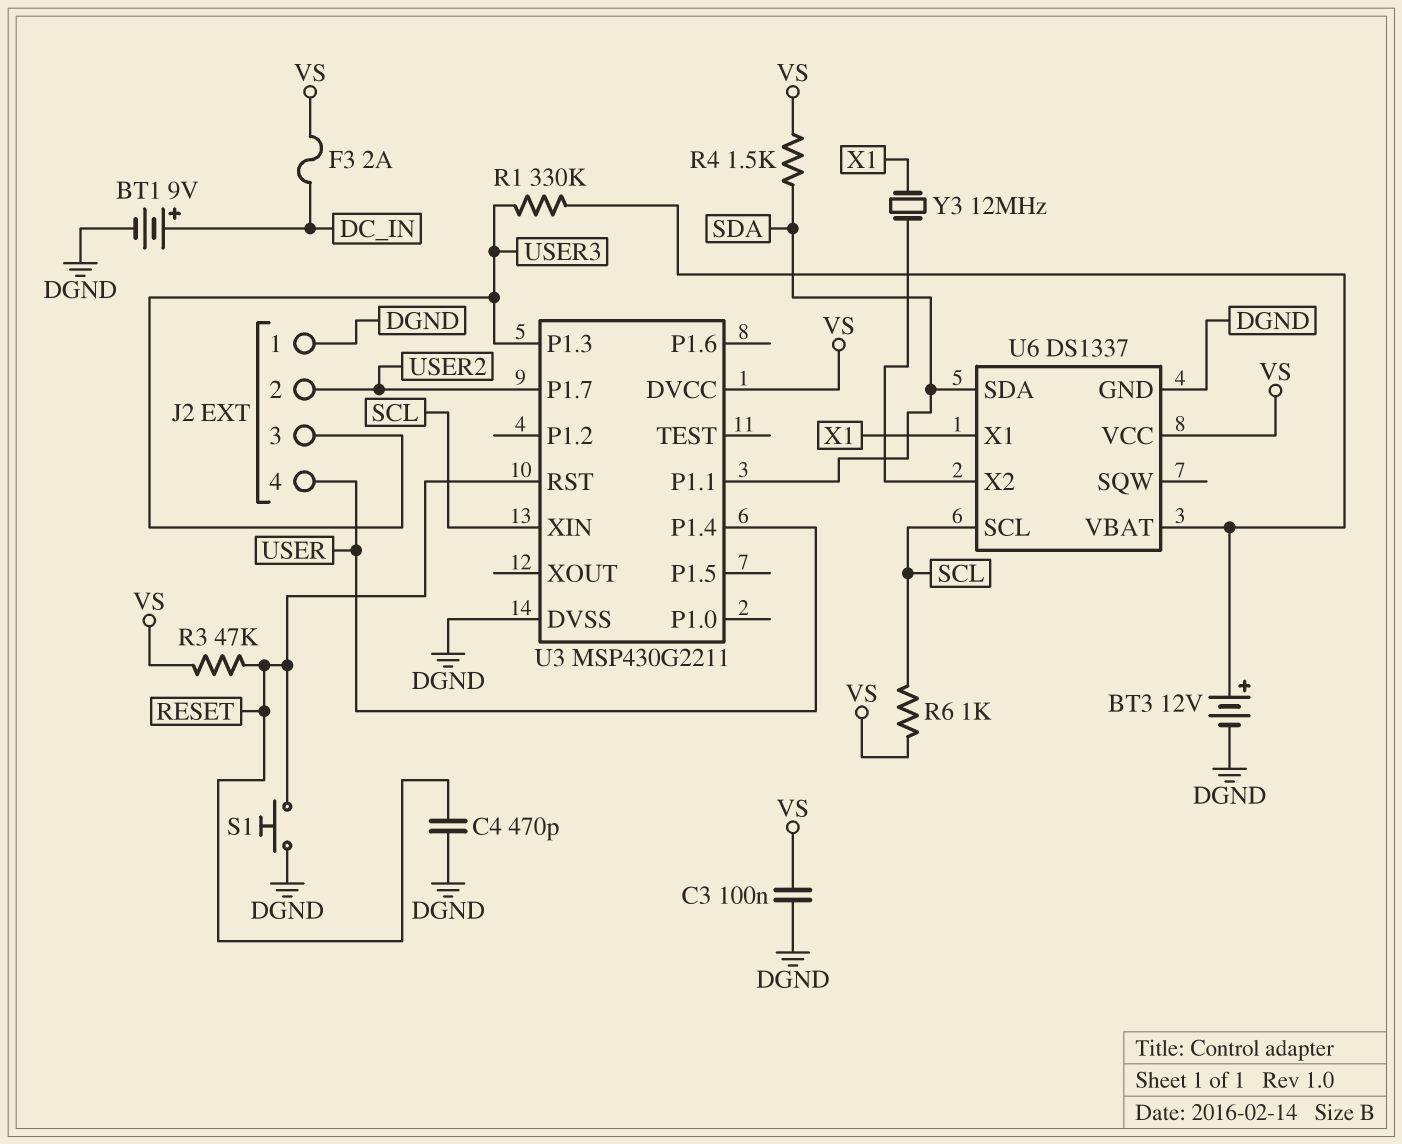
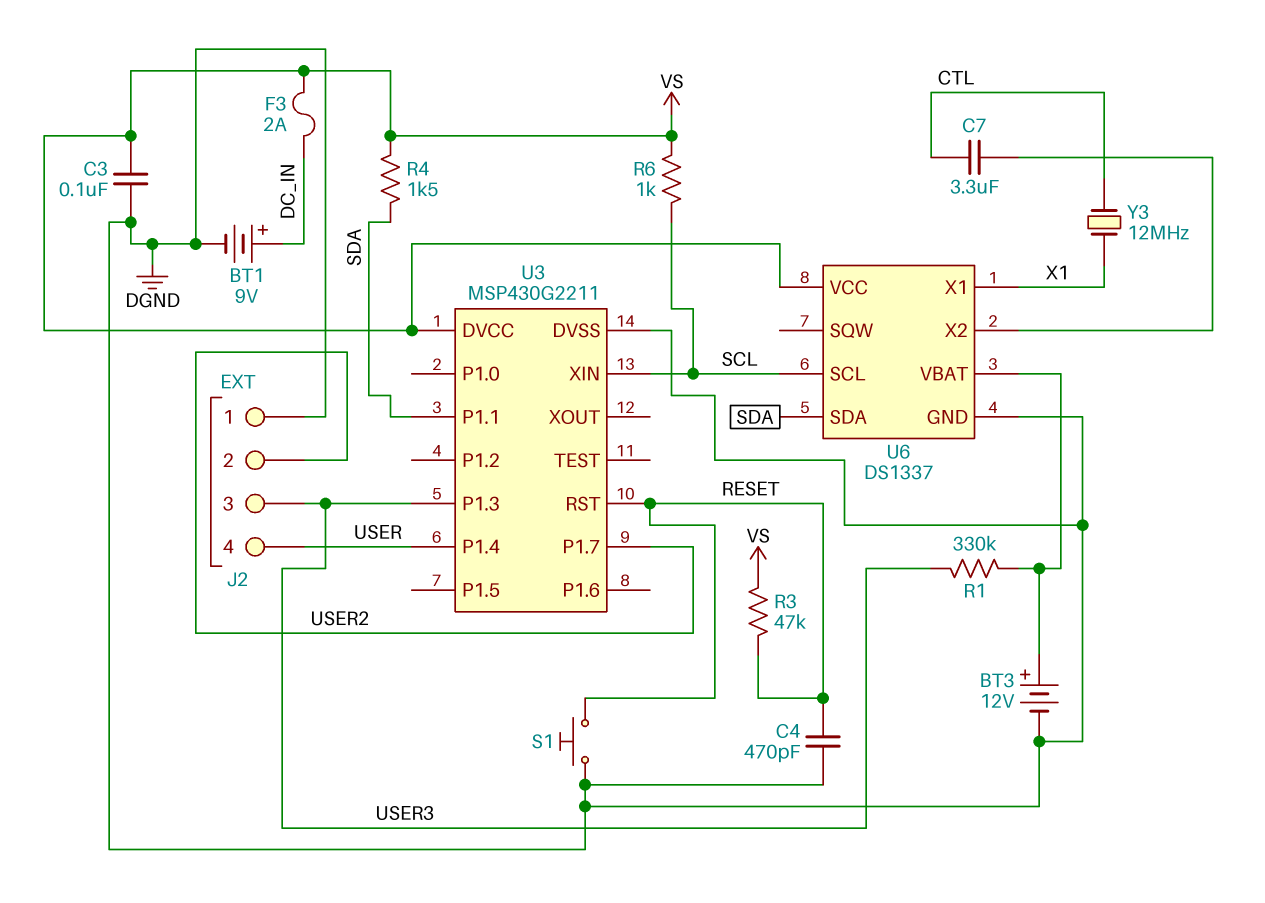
C7: none -> 3.3uF (CTL, U6/X2)
Y3: 12MHz (U6/X2, X1) -> 12MHz (CTL, X1)

